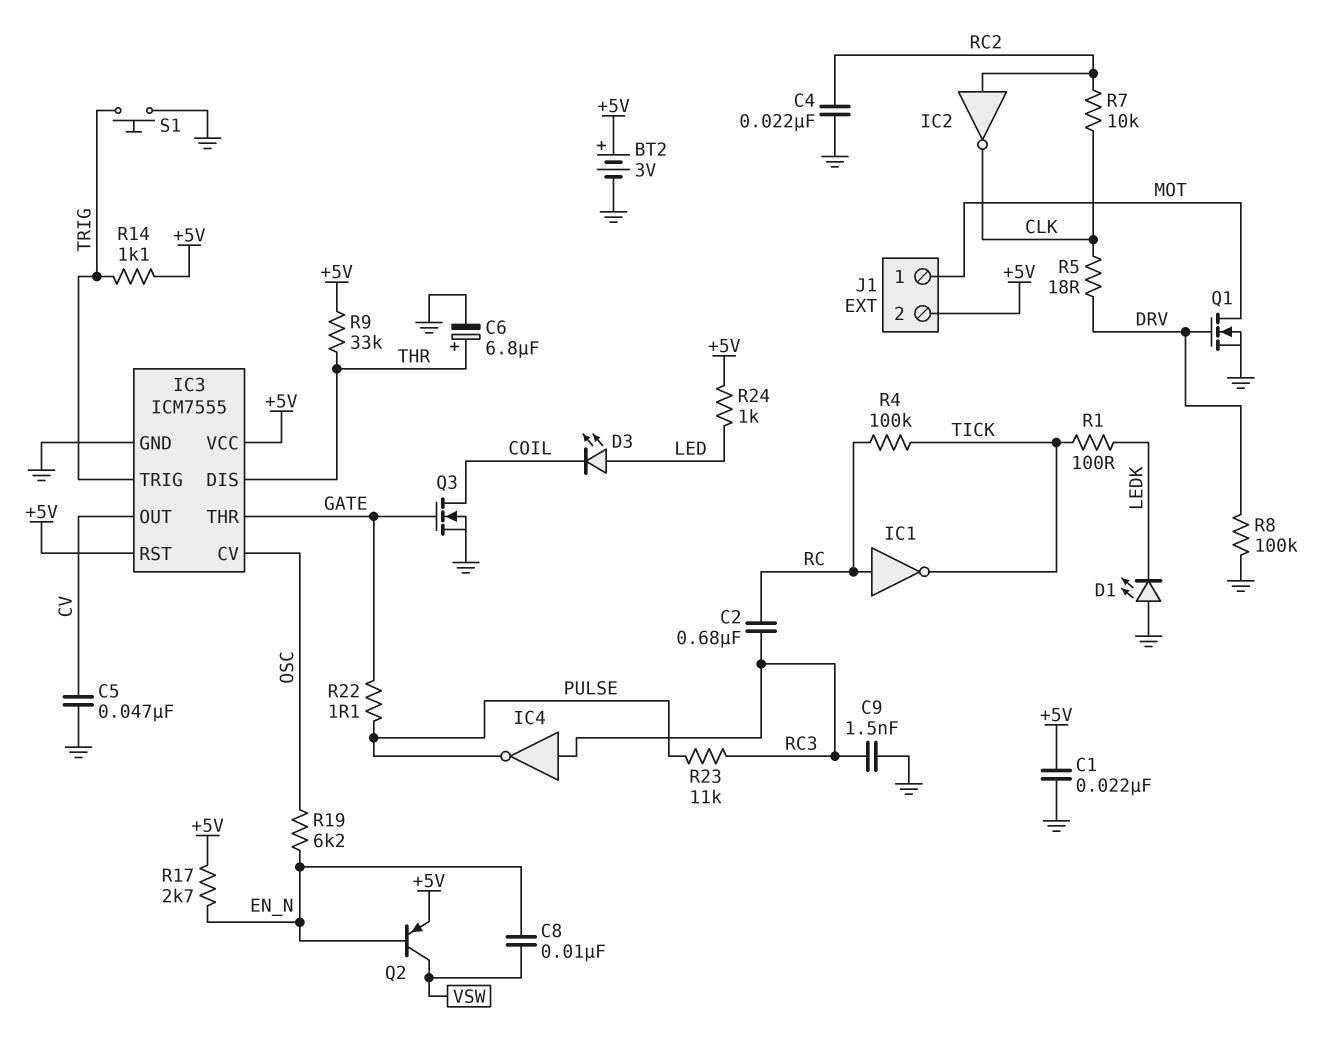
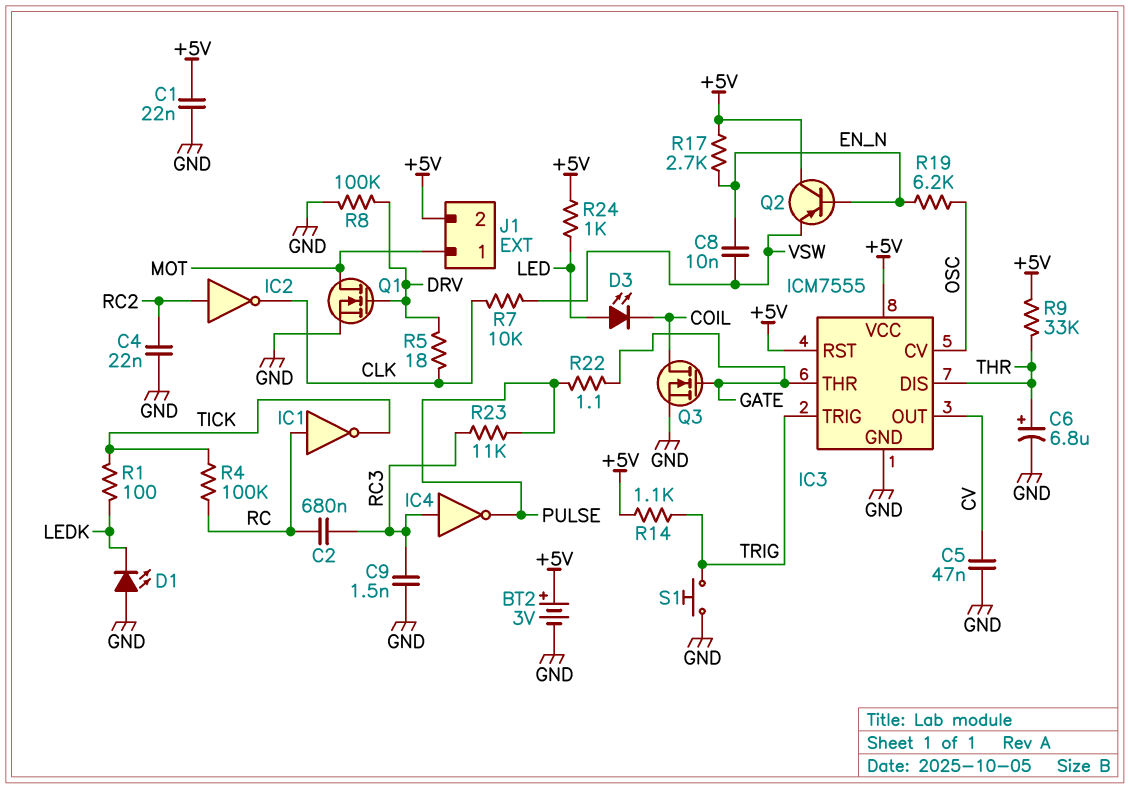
Q2: PNP (B EN_N, C VSW, E +5V) -> PNP (B EN_N, C +5V, E VSW)
R7: 10k (CLK, RC2) -> 10k (CLK, VSW)

